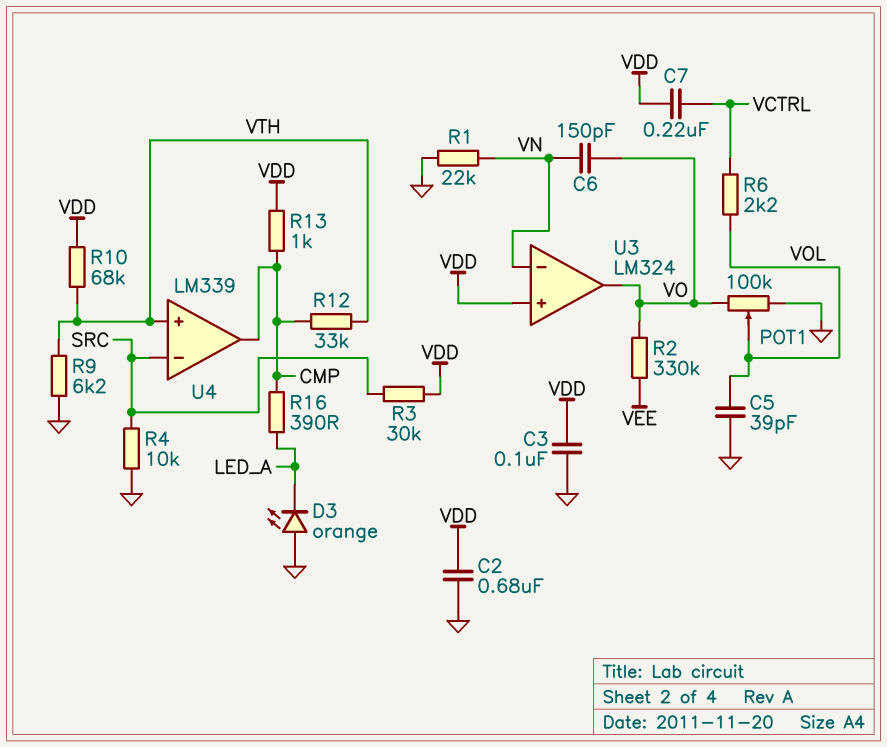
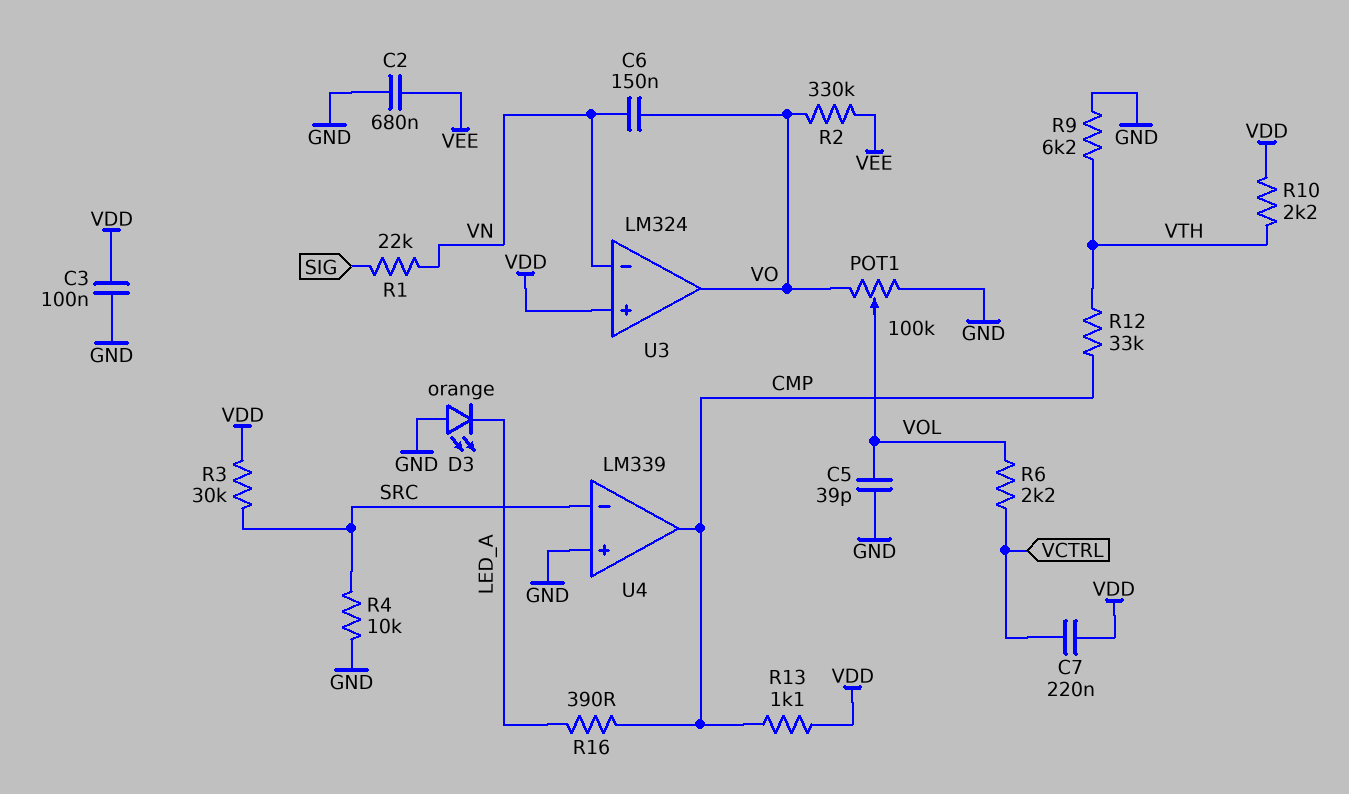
C2: 680nF (GND, VDD) -> 680nF (GND, VEE)
C6: 150pF (VN, VO) -> 150nF (VN, VO)
R1: 22k (GND, VN) -> 22k (SIG, VN)
R10: 68k (VDD, VTH) -> 2.2k (VDD, VTH)
R13: 1k (CMP, VDD) -> 1.1k (CMP, VDD)
U4 pin in+: VTH -> GND

